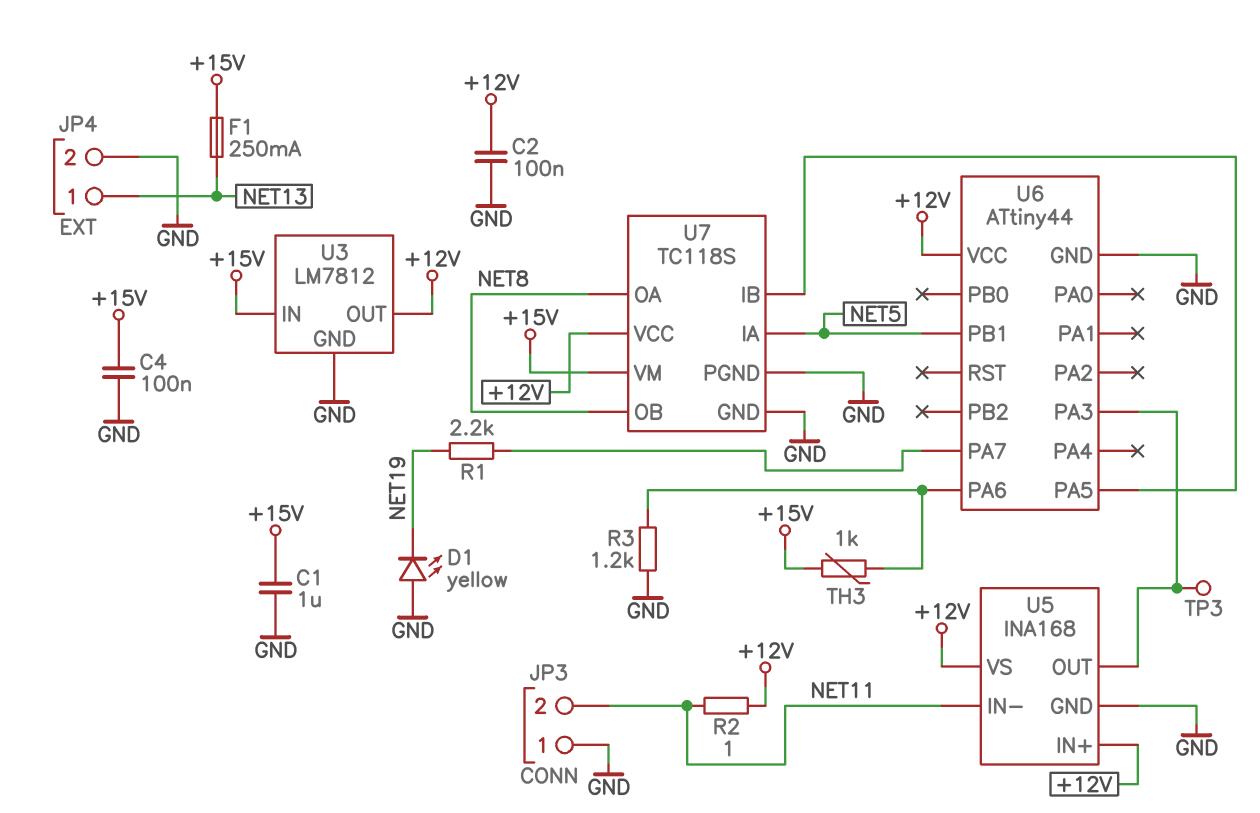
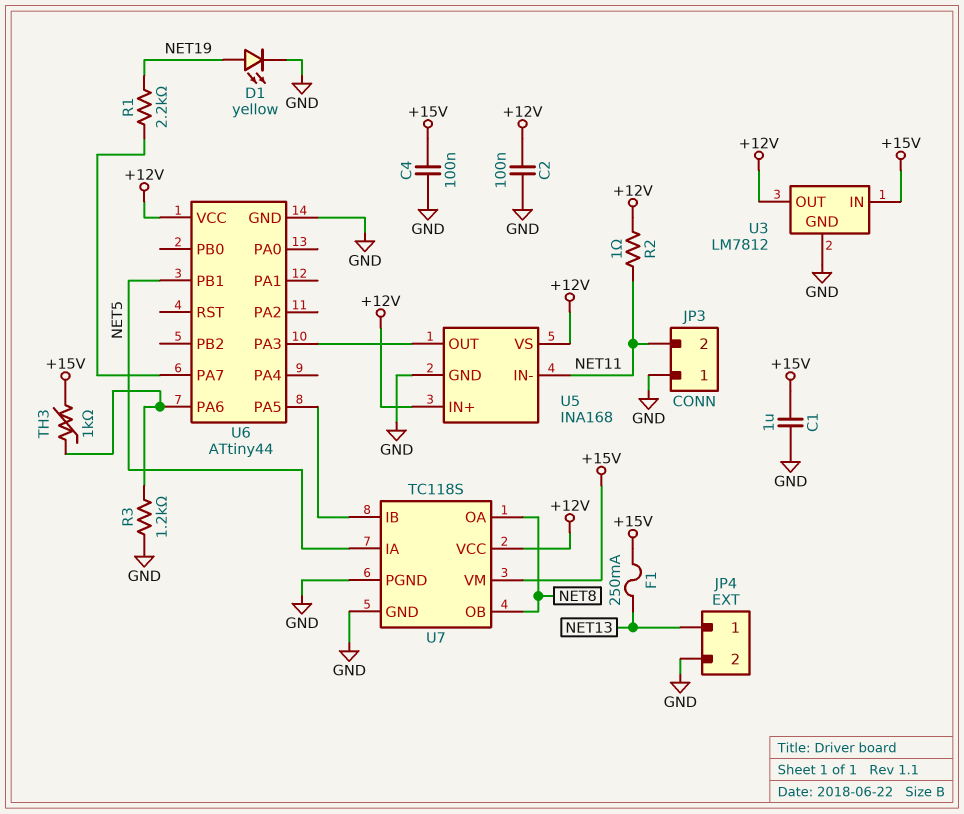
D1: LED yellow (A GND, K NET19) -> LED yellow (A NET19, K GND)
TP3: test point (U5/OUT) -> none

